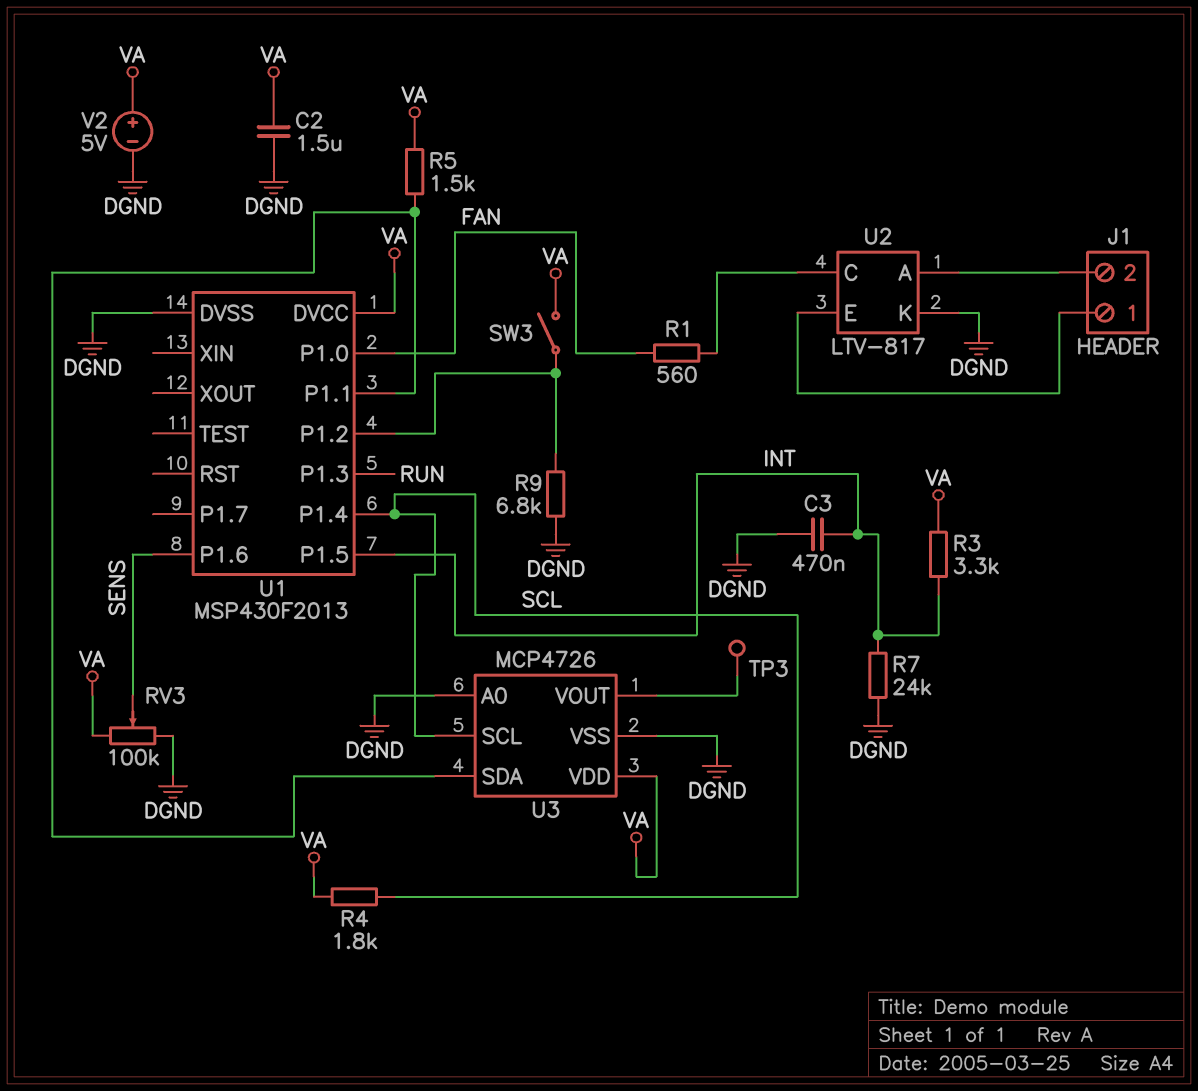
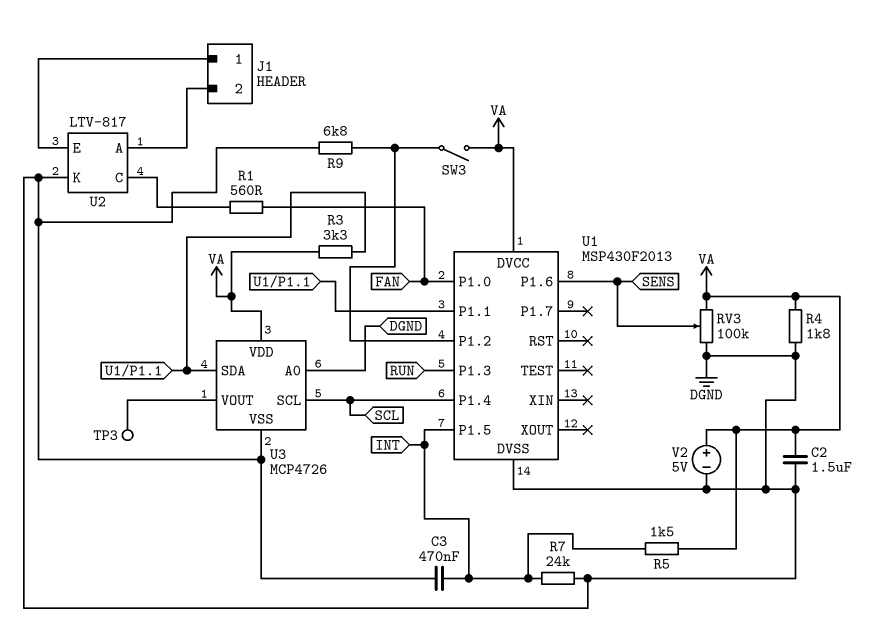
R3: 3.3k (INT, VA) -> 3.3k (U1/P1.1, VA)
R4: 1.8k (SCL, VA) -> 1.8k (DGND, VA)
R5: 1.5k (U1/P1.1, VA) -> 1.5k (INT, VA)

